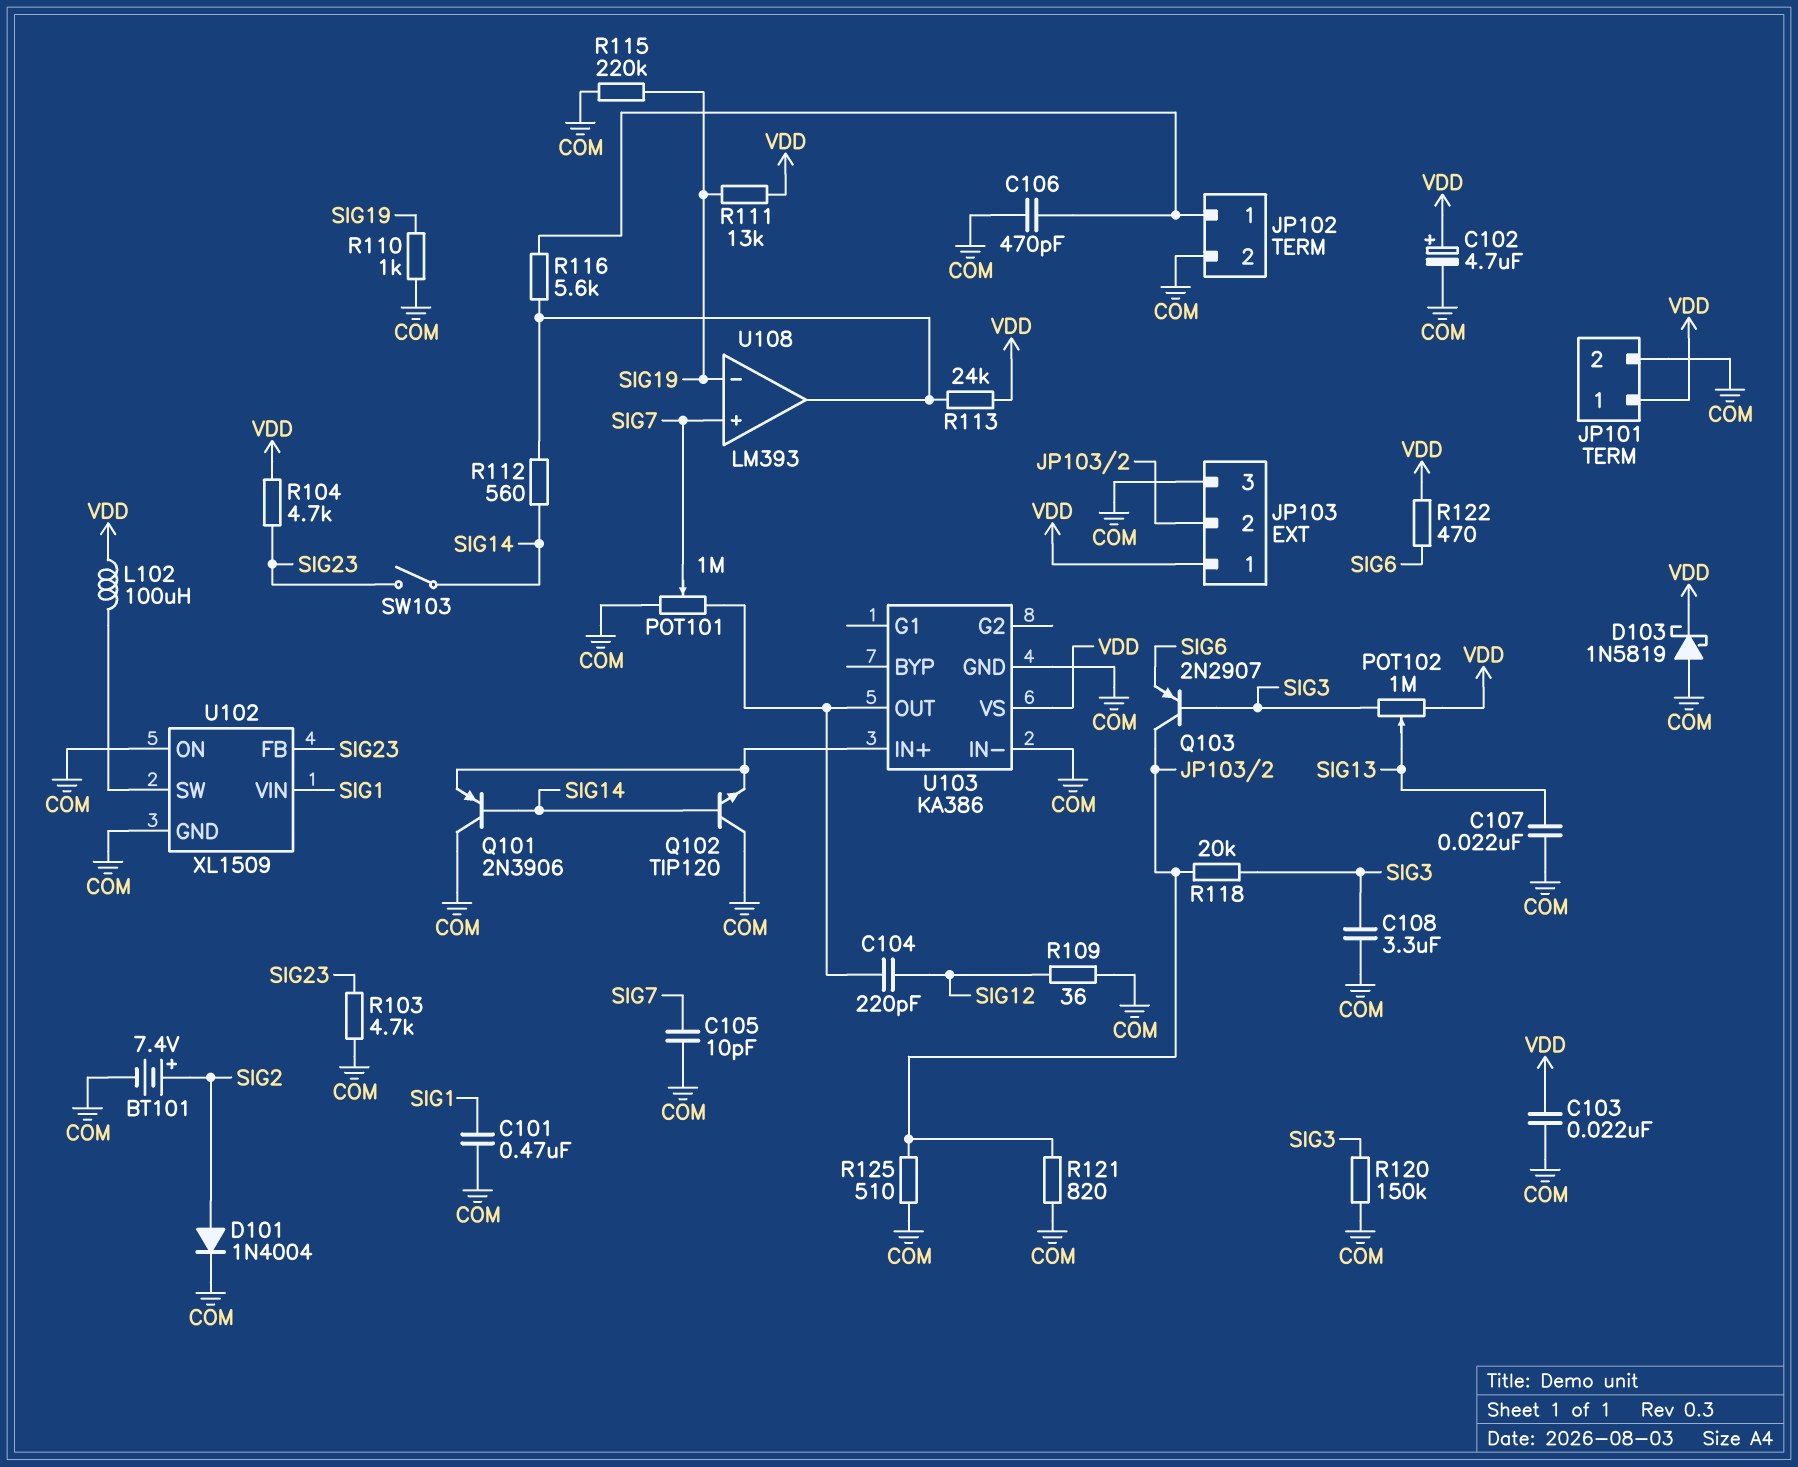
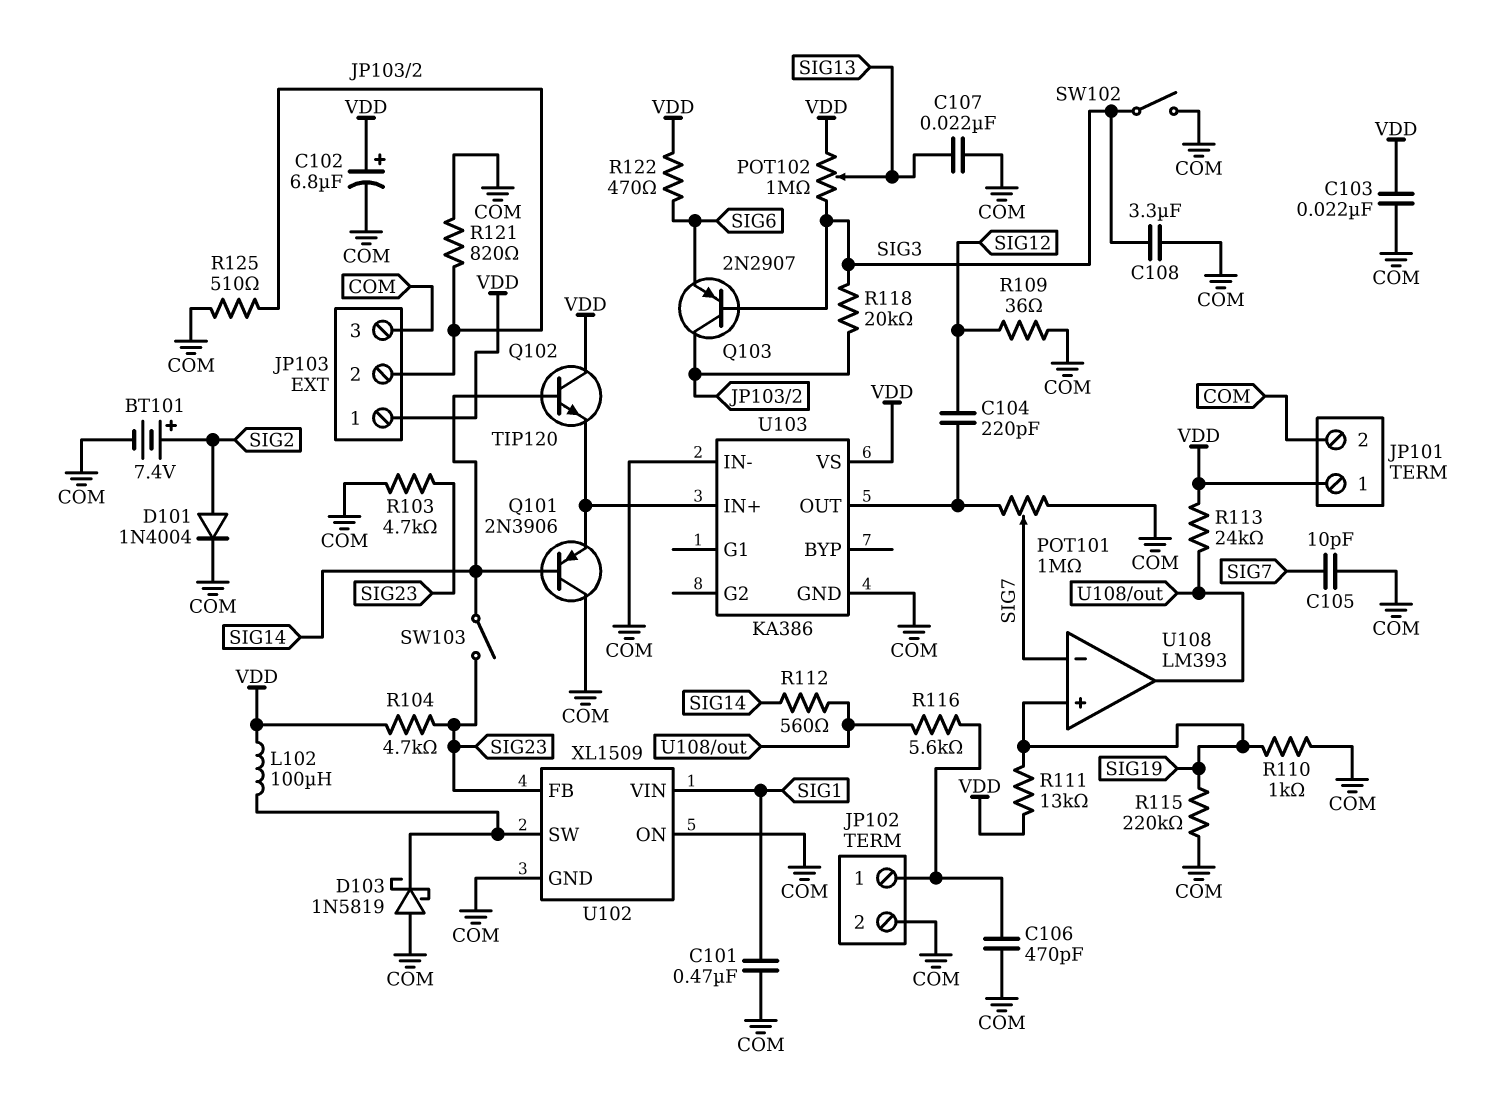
C102: 4.7uF (plus VDD, minus COM) -> 6.8uF (plus VDD, minus COM)
D103: schottky 1N5819 (A COM, K VDD) -> schottky 1N5819 (A COM, K U102/SW)
Q102: NPN TIP120 (B SIG14, C COM, E U103/IN+) -> NPN TIP120 (B SIG14, C VDD, E U103/IN+)
R120: 150k (COM, SIG3) -> none
SW102: none -> switch (COM, SIG3)
U108 pin in+: SIG7 -> SIG19
U108 pin in-: SIG19 -> SIG7

